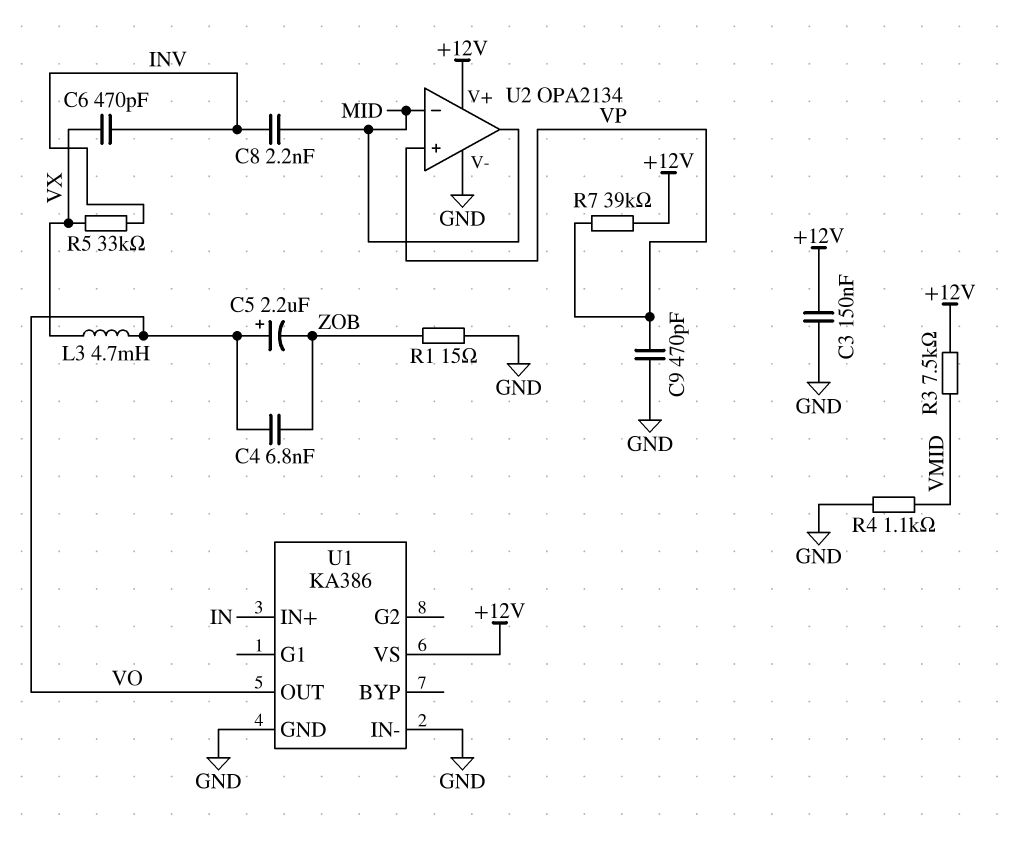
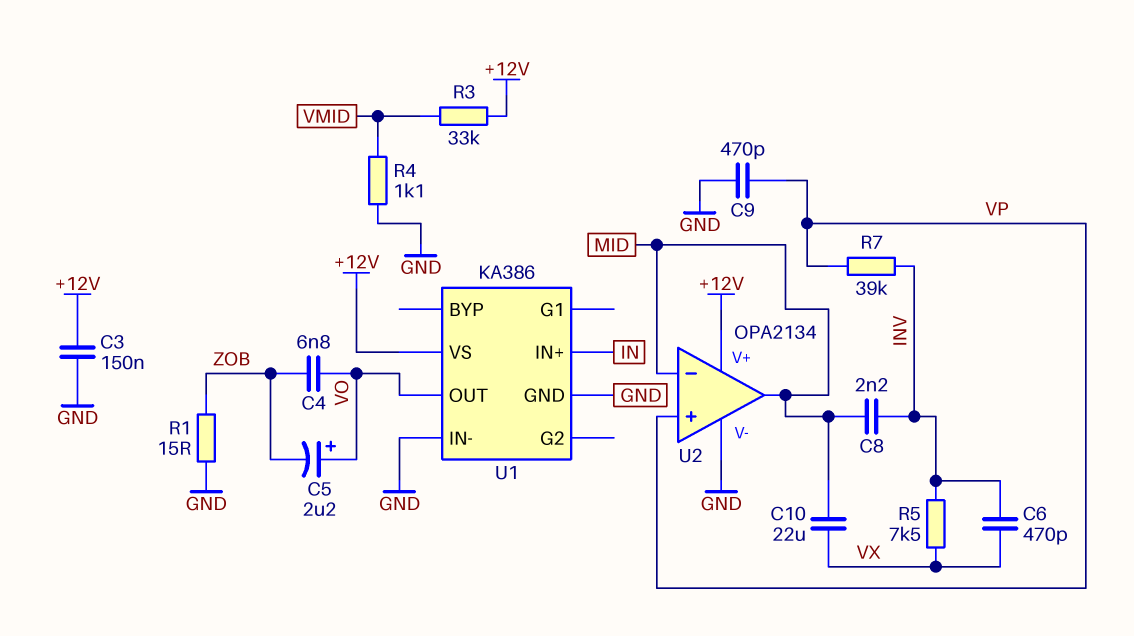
C10: none -> 22uF (MID, VX)
L3: 4.7mH (VO, VX) -> none
R3: 7.5k (+12V, VMID) -> 33k (+12V, VMID)
R5: 33k (INV, VX) -> 7.5k (INV, VX)
R7: 39k (+12V, VP) -> 39k (INV, VP)

